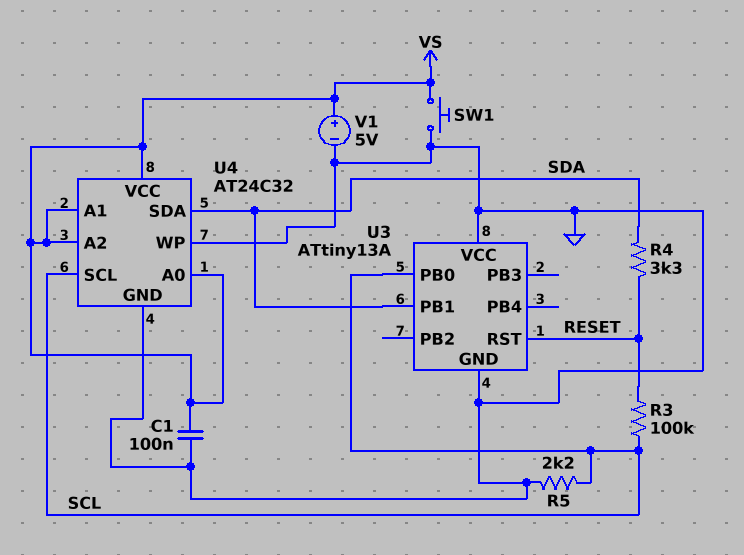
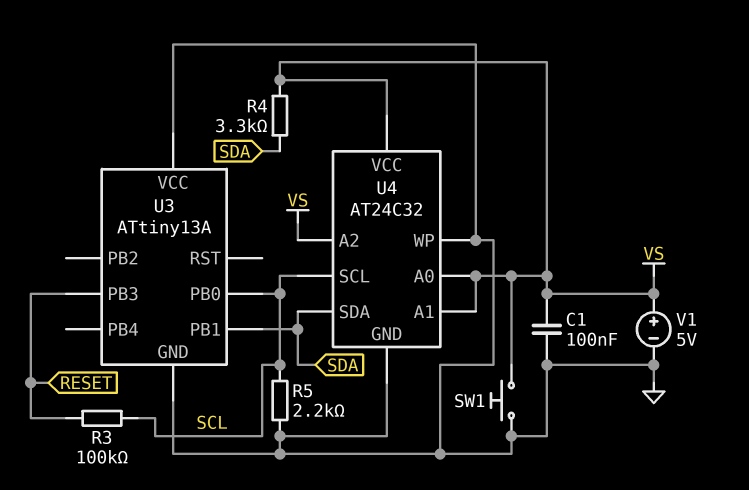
R4: 3.3k (RESET, SDA) -> 3.3k (SDA, VS)
U3 pin PB3: none -> RESET
U3 pin RST: RESET -> none

